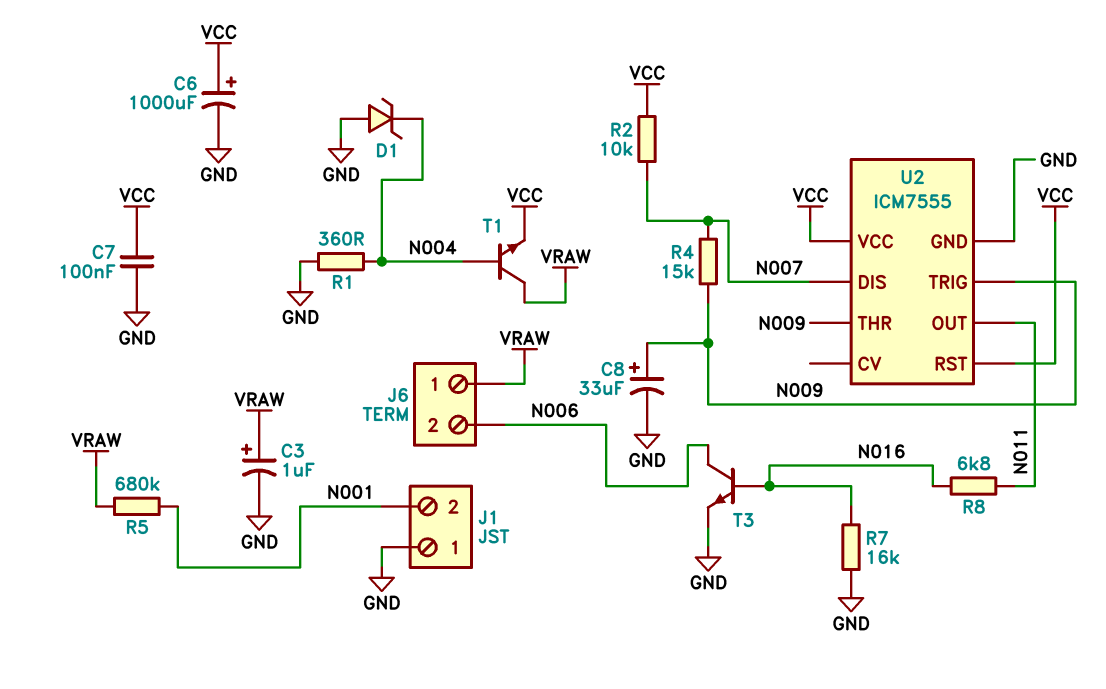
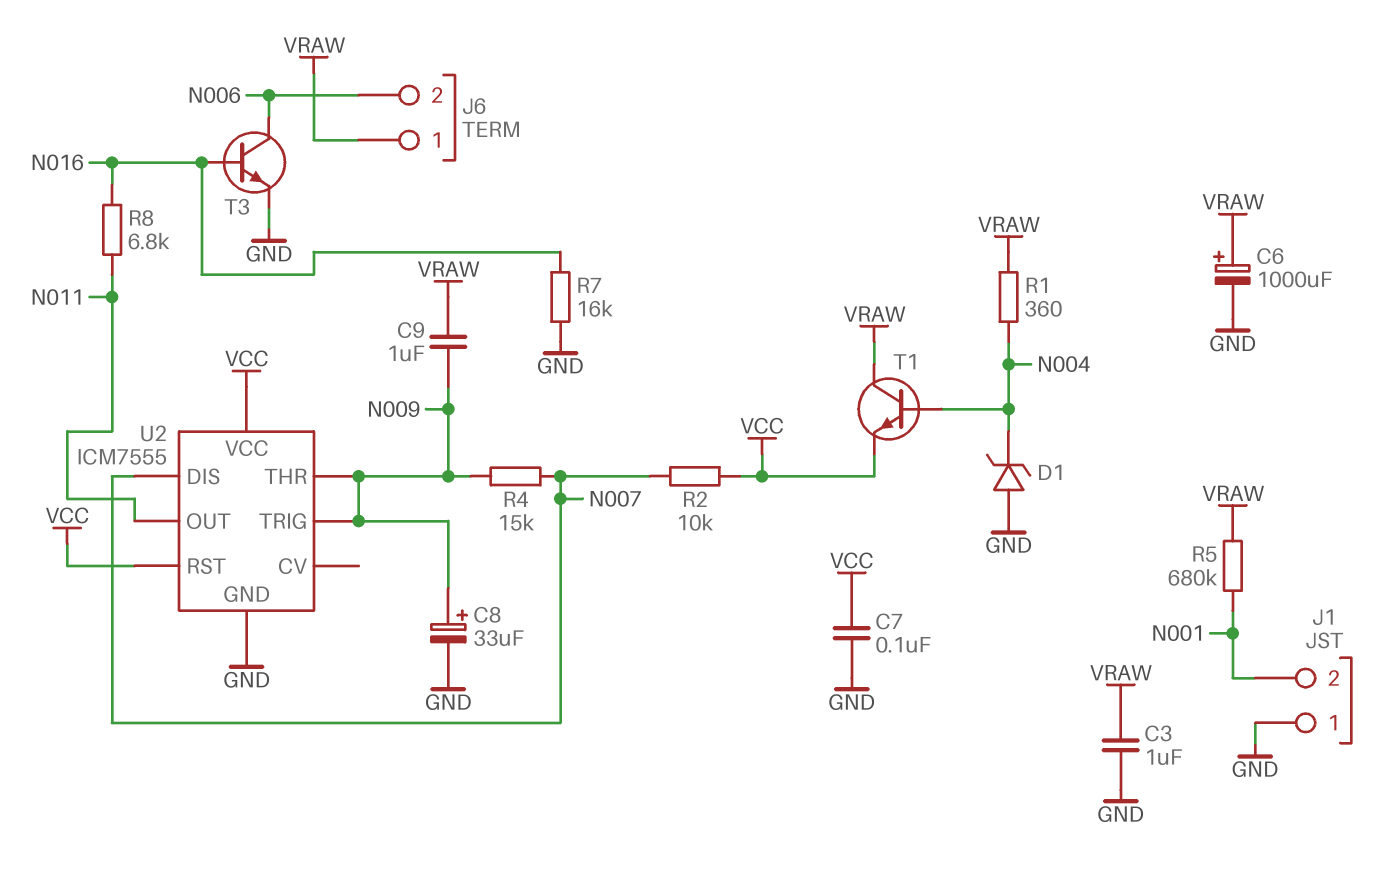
C3: 1uF (plus VRAW, minus GND) -> 1uF (GND, VRAW)
C6: 1000uF (plus VCC, minus GND) -> 1000uF (plus VRAW, minus GND)
C9: none -> 1uF (N009, VRAW)
R1: 360 (GND, N004) -> 360 (N004, VRAW)

